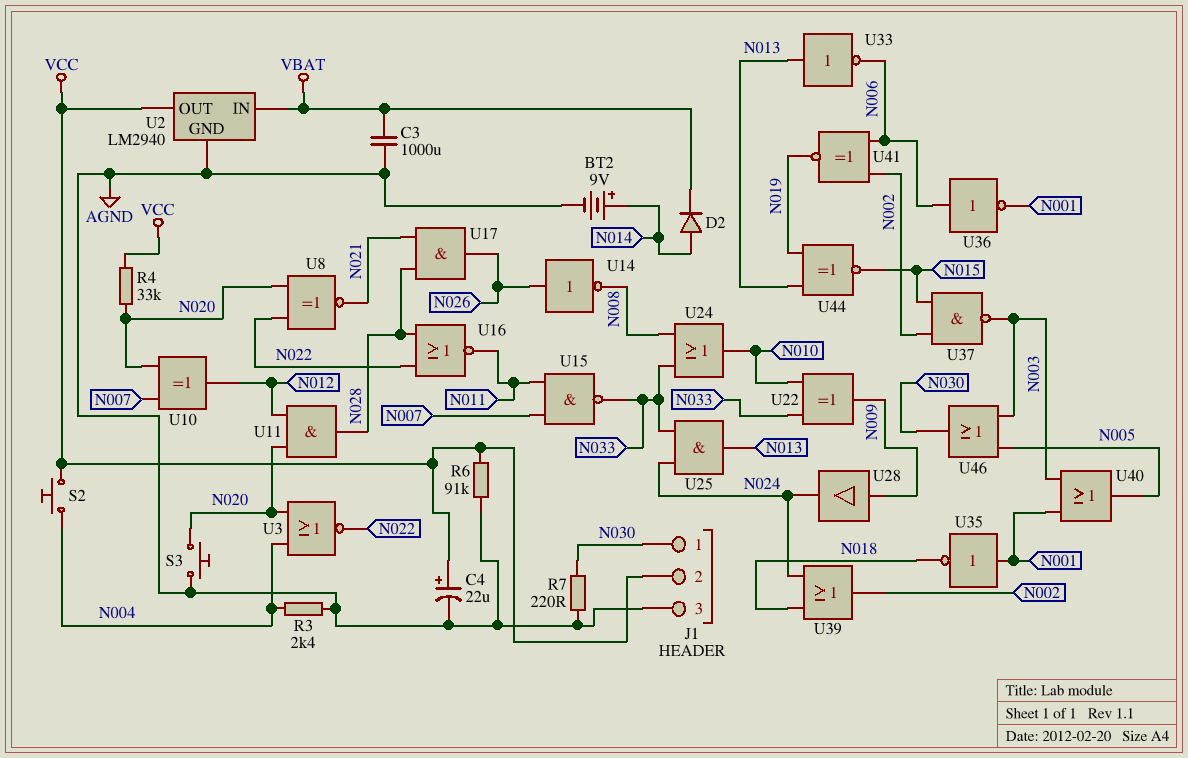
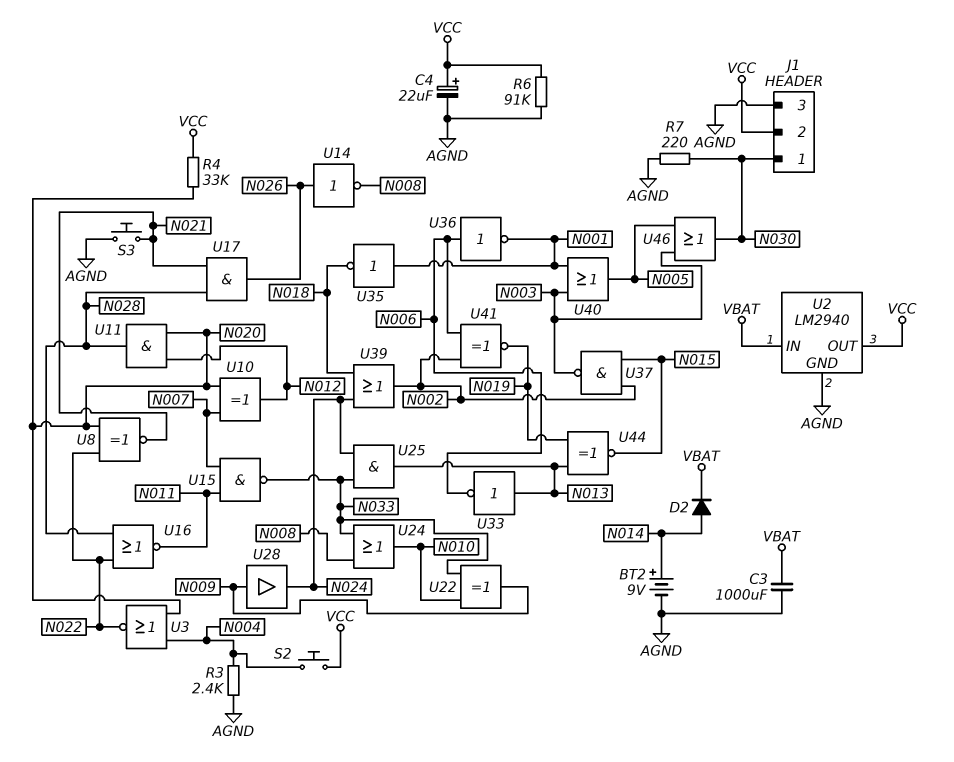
S3: button (AGND, N020) -> button (AGND, N021)

